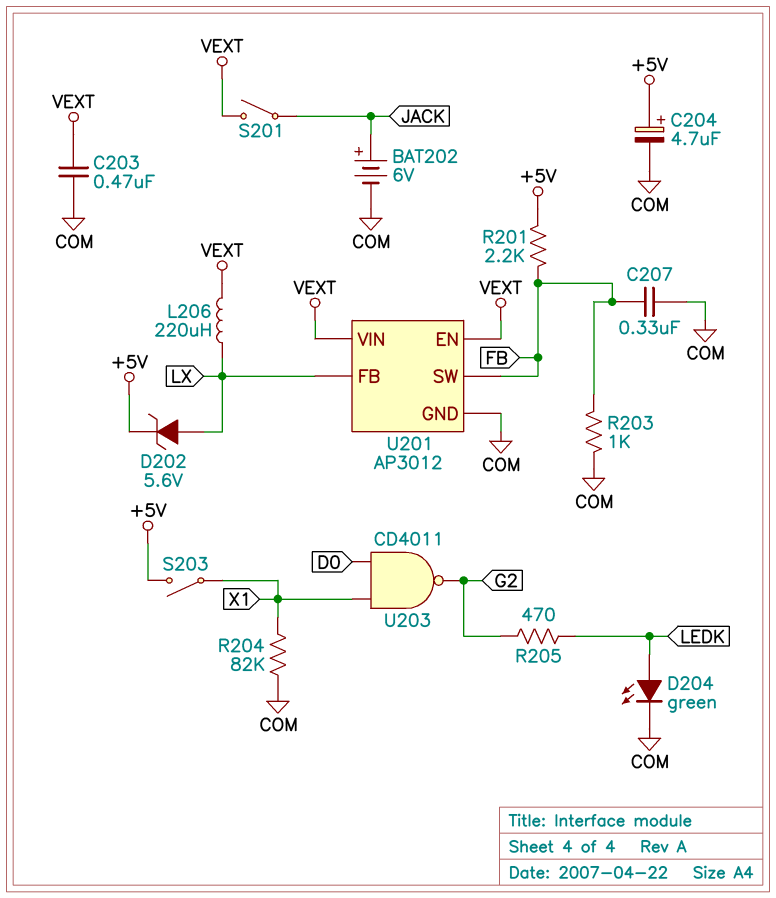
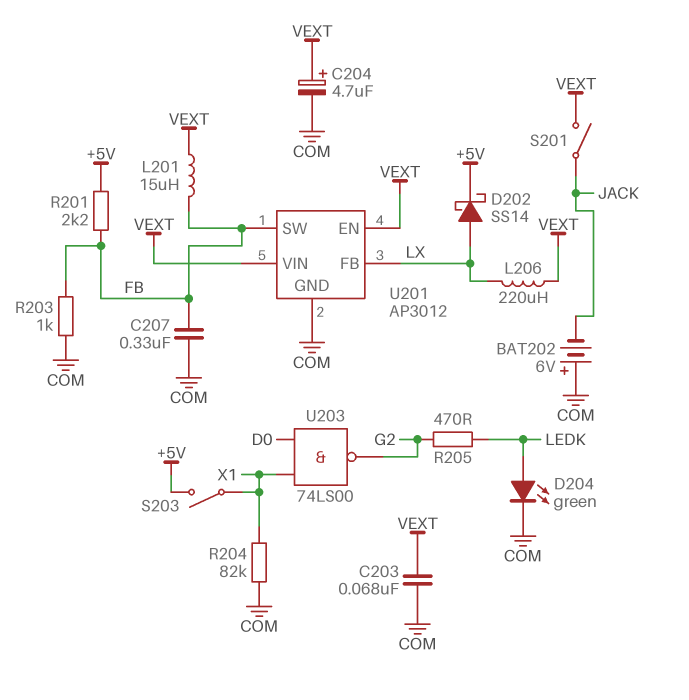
BAT202: 6V (plus JACK, minus COM) -> 6V (plus COM, minus JACK)
C203: 470nF (COM, VEXT) -> 68nF (COM, VEXT)
C204: 4.7uF (plus +5V, minus COM) -> 4.7uF (plus VEXT, minus COM)
D202: zener 5.6V (A LX, K +5V) -> schottky SS14 (A LX, K +5V)
L201: none -> 15uH (FB, VEXT)
U203: NAND CD4011 (in D0, in X1, out G2) -> NAND 74LS00 (in D0, in X1, out G2)

